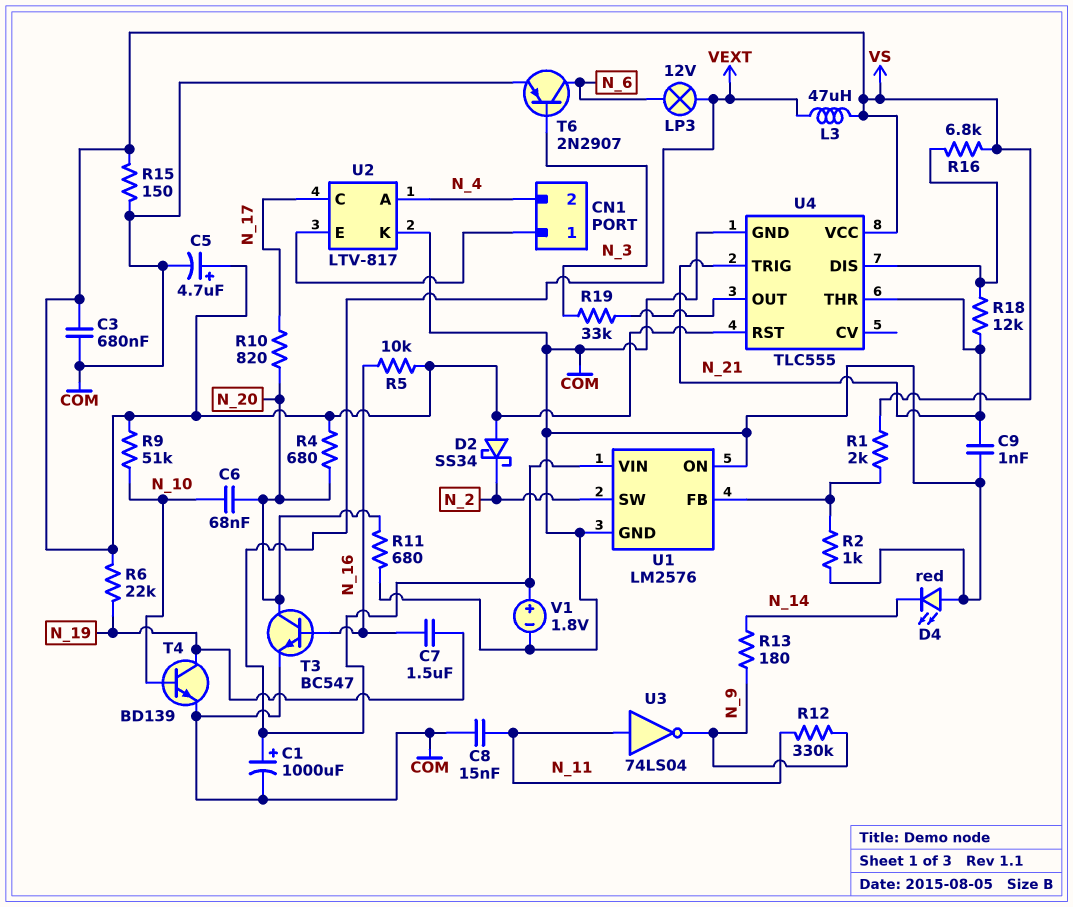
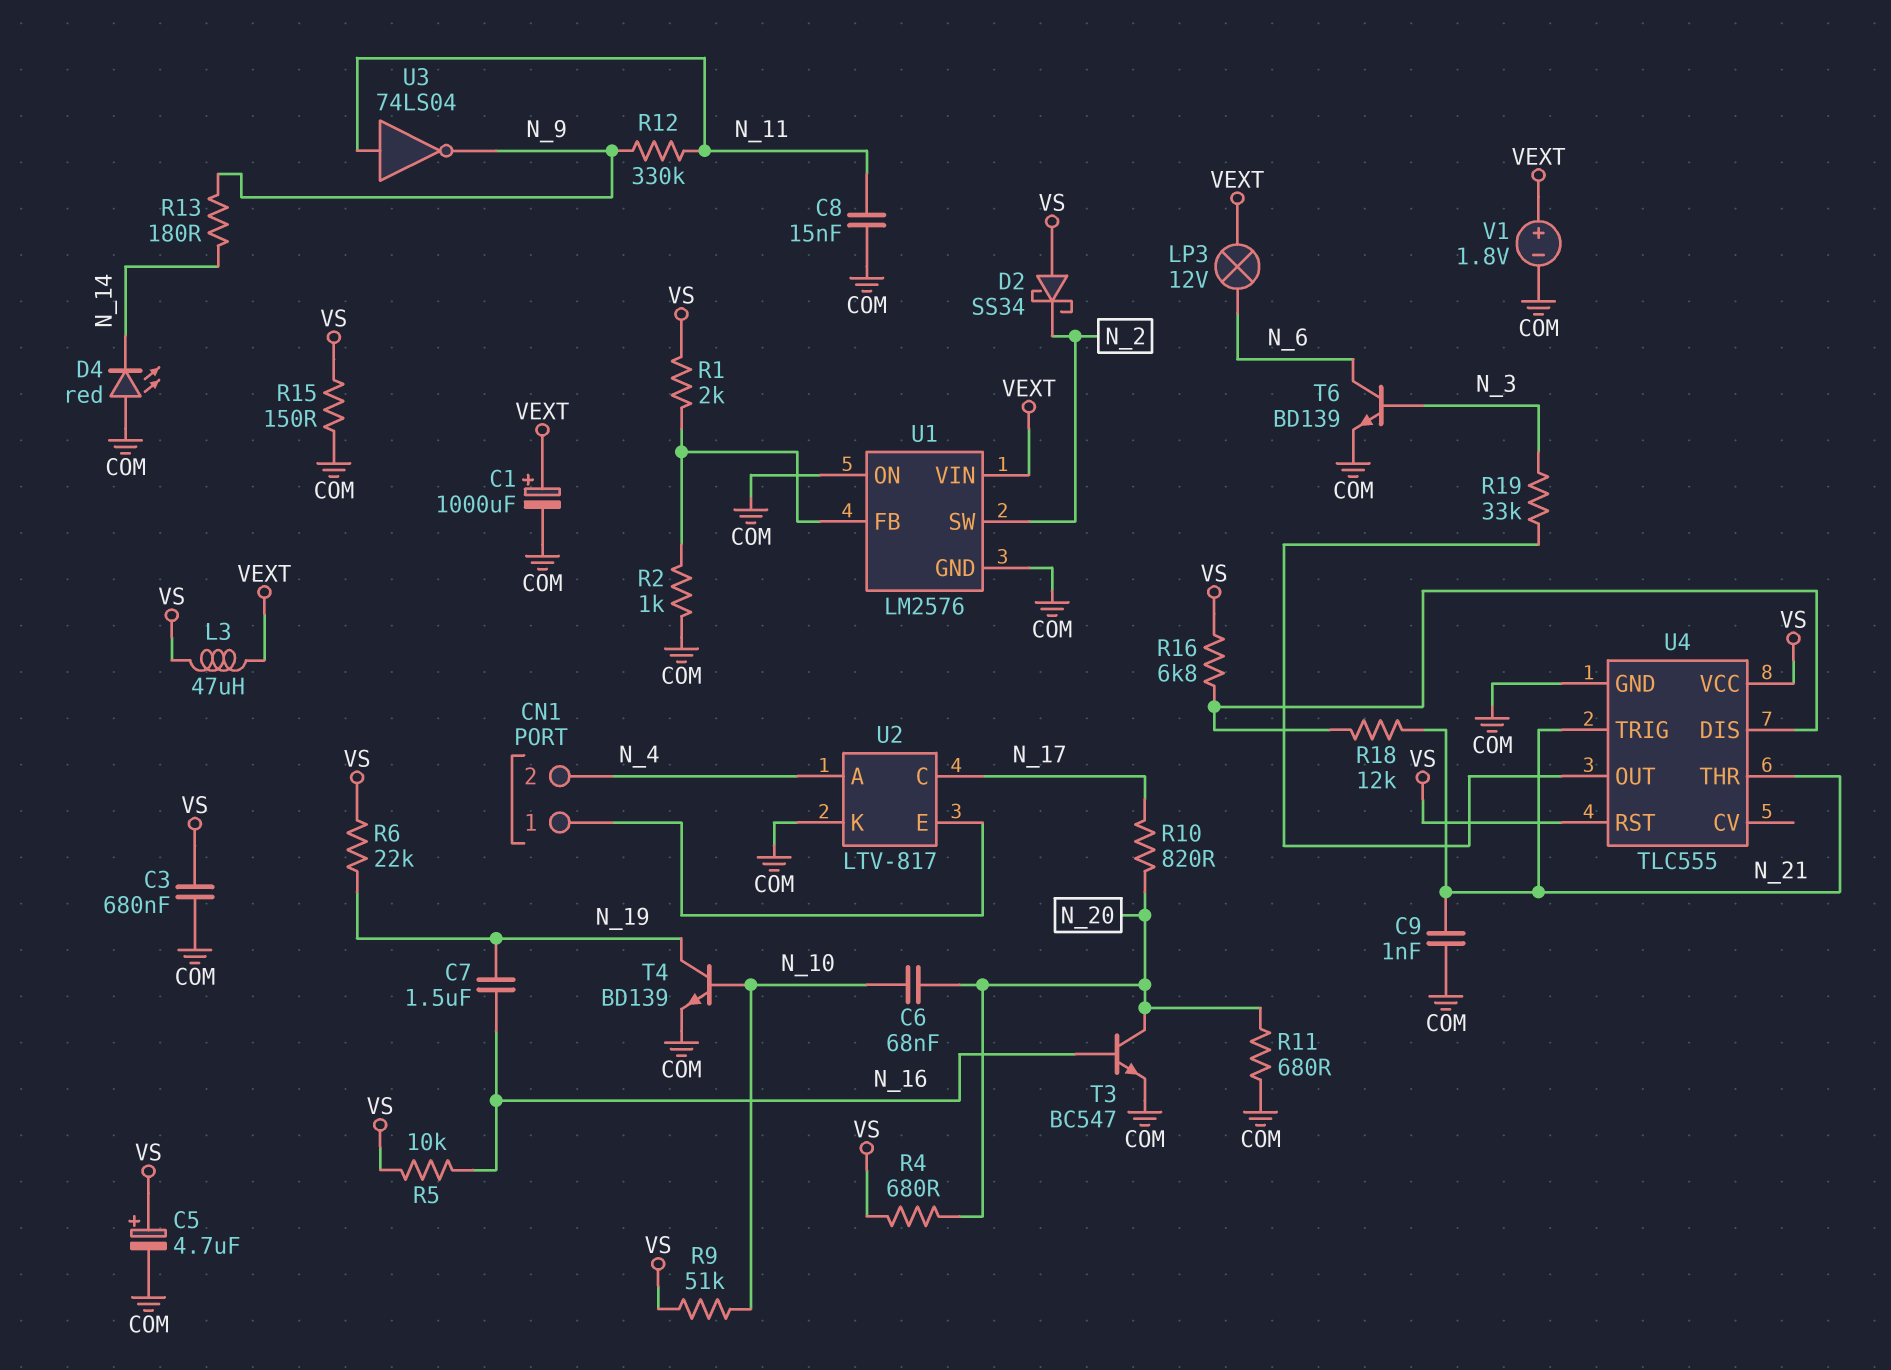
T6: PNP 2N2907 (B N_3, C N_6, E COM) -> NPN BD139 (B N_3, C N_6, E COM)

